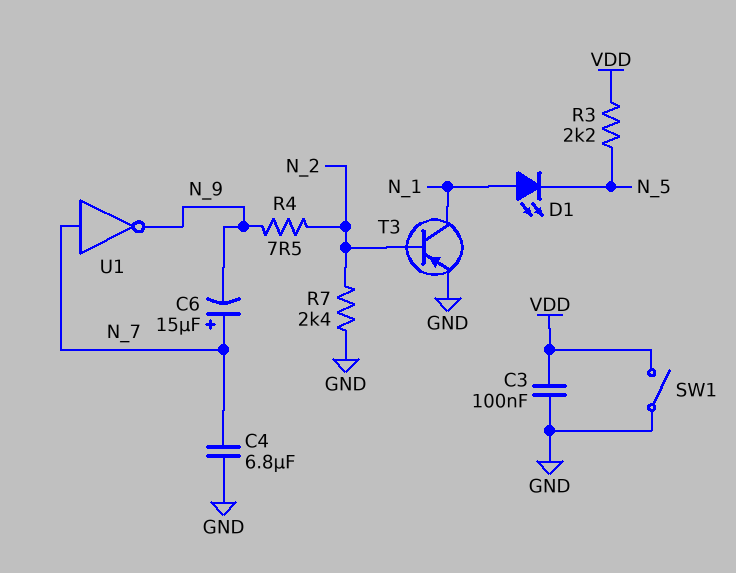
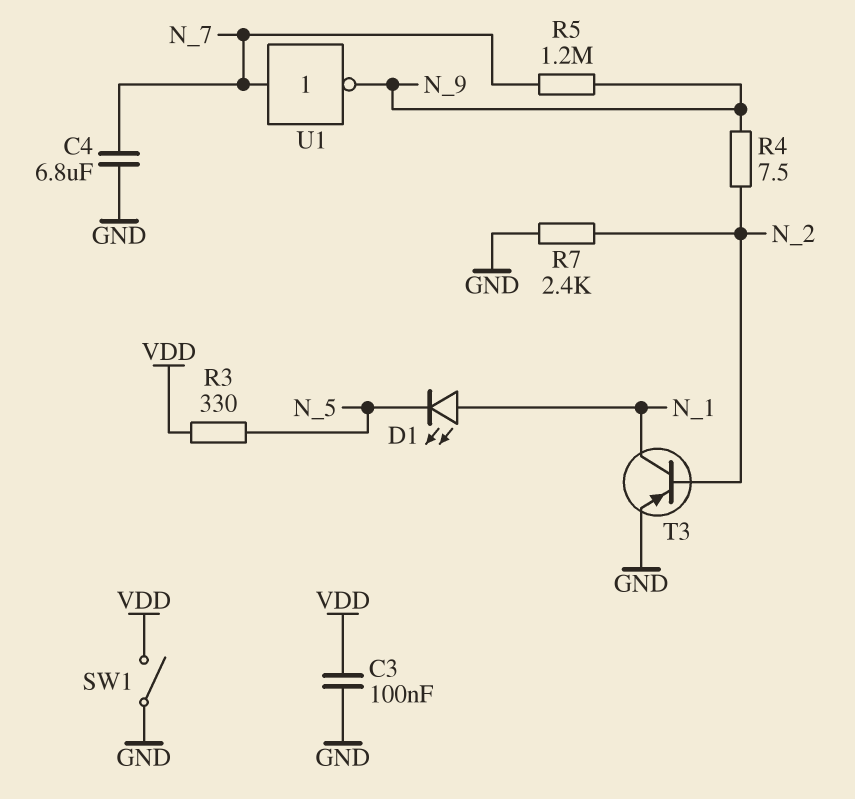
C6: 15uF (plus N_7, minus N_9) -> none
R3: 2.2k (N_5, VDD) -> 330 (N_5, VDD)
R5: none -> 1.2M (N_7, N_9)

